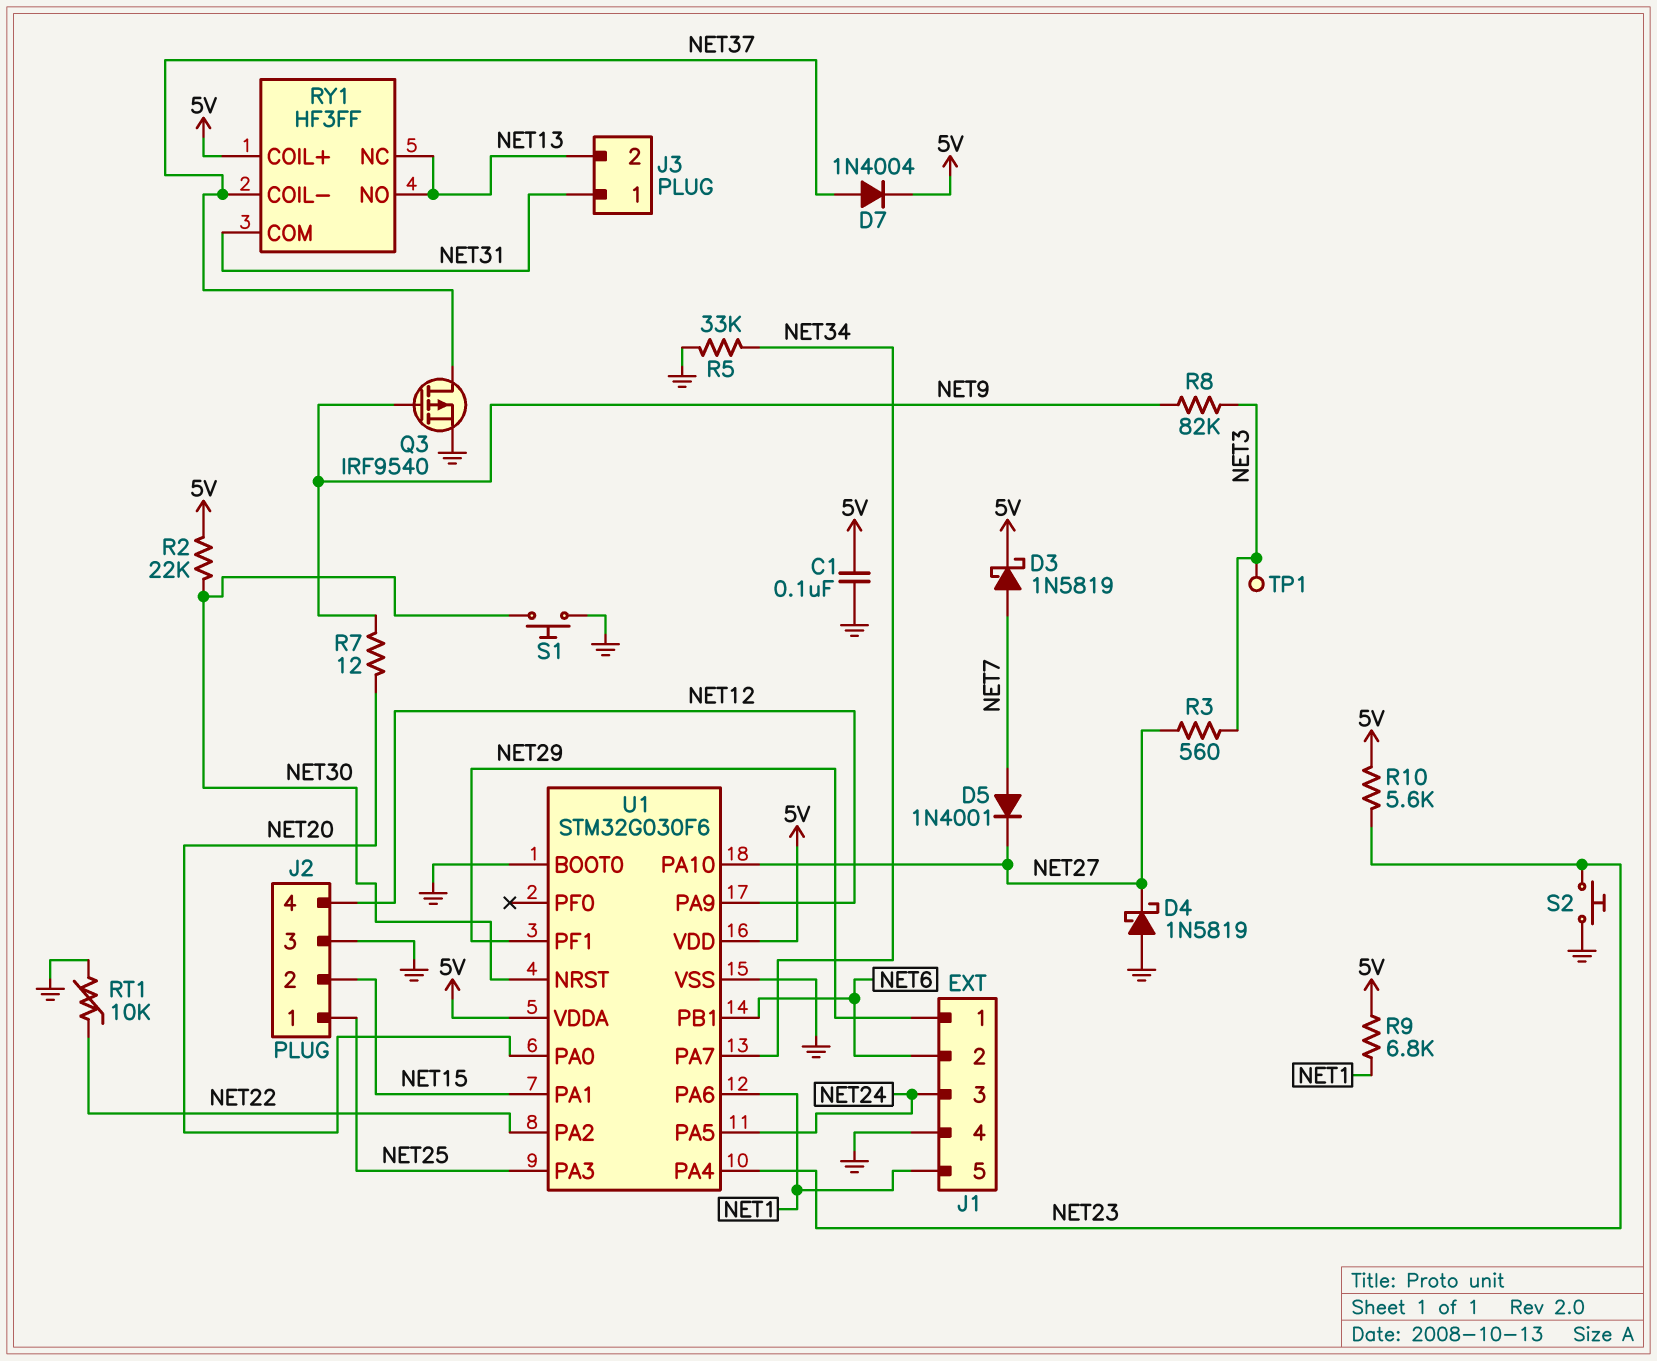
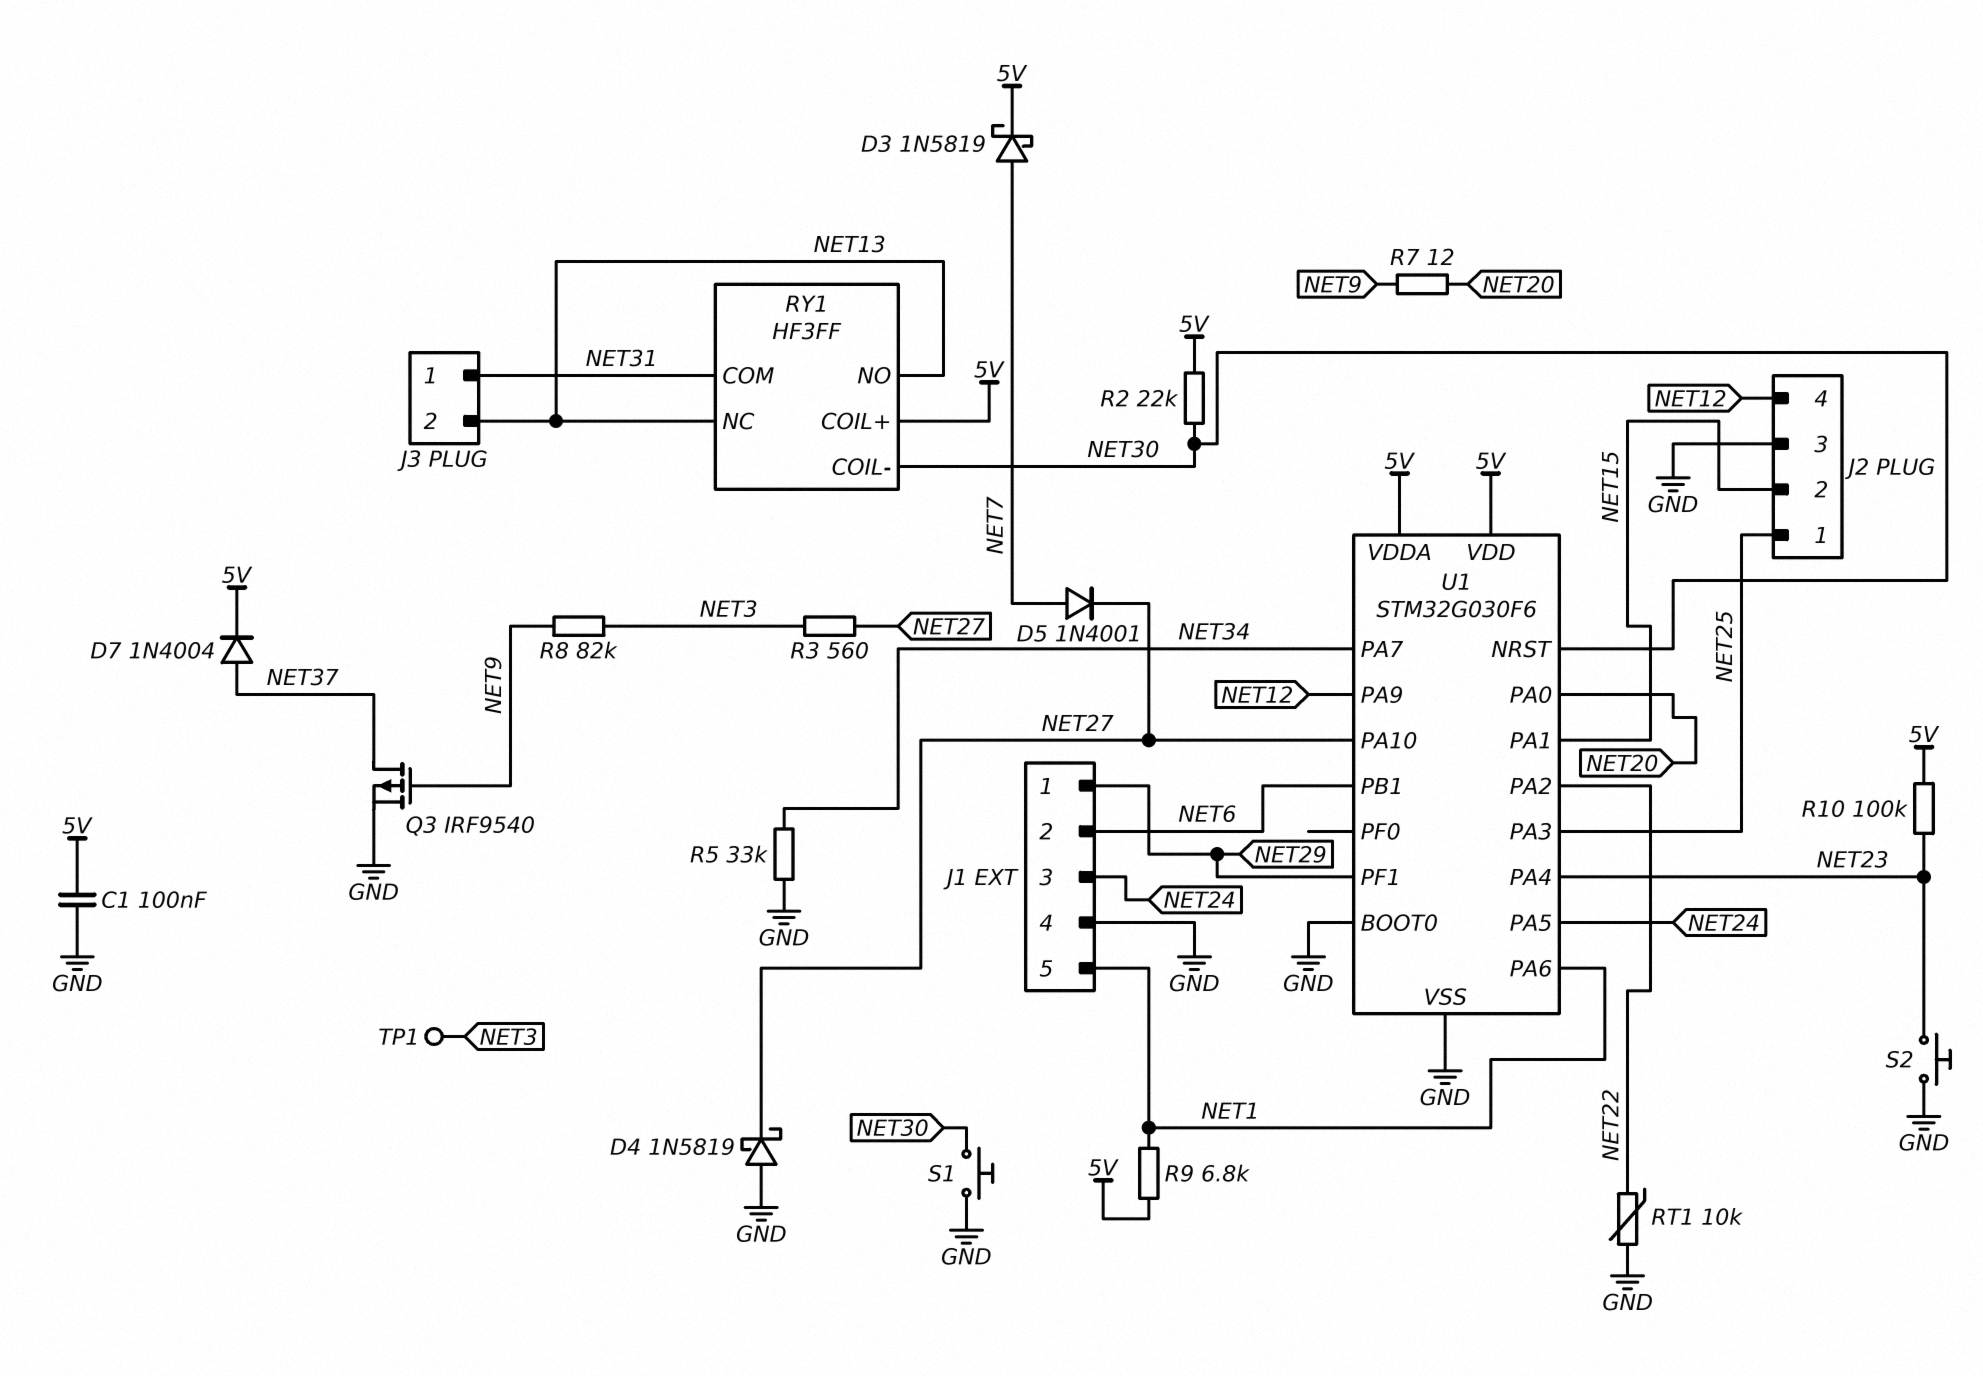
R10: 5.6k (5V, NET23) -> 100k (5V, NET23)
RY1 pin COIL-: NET37 -> NET30

